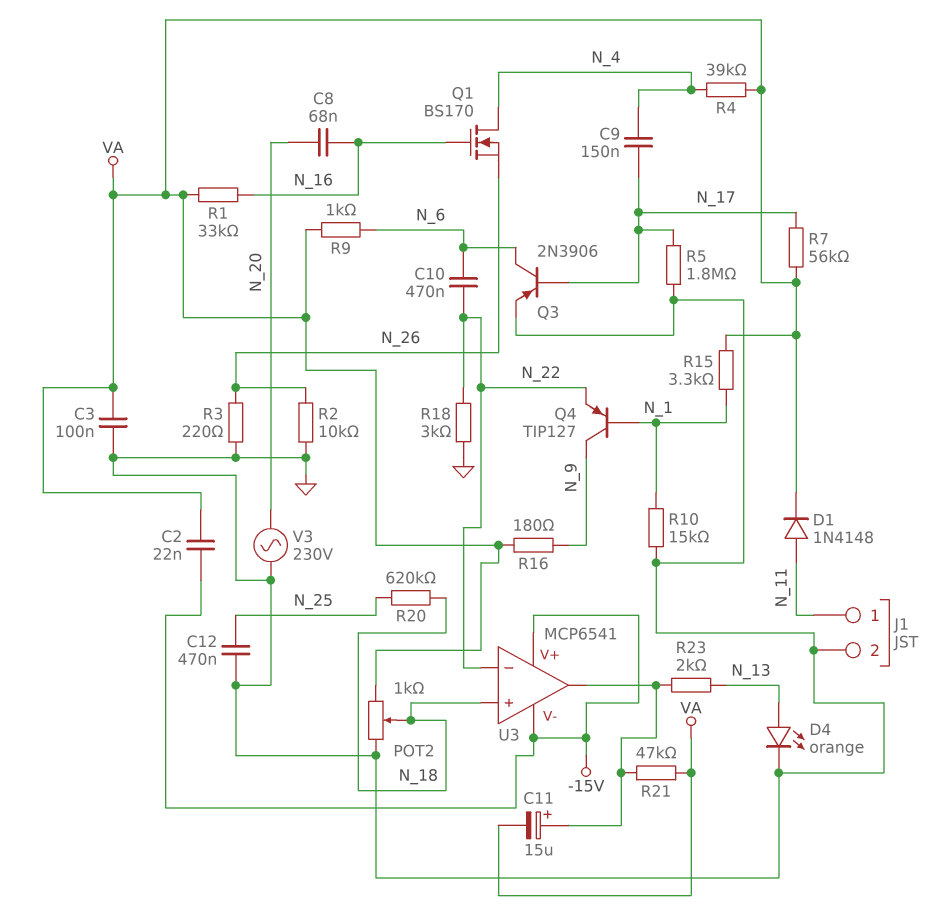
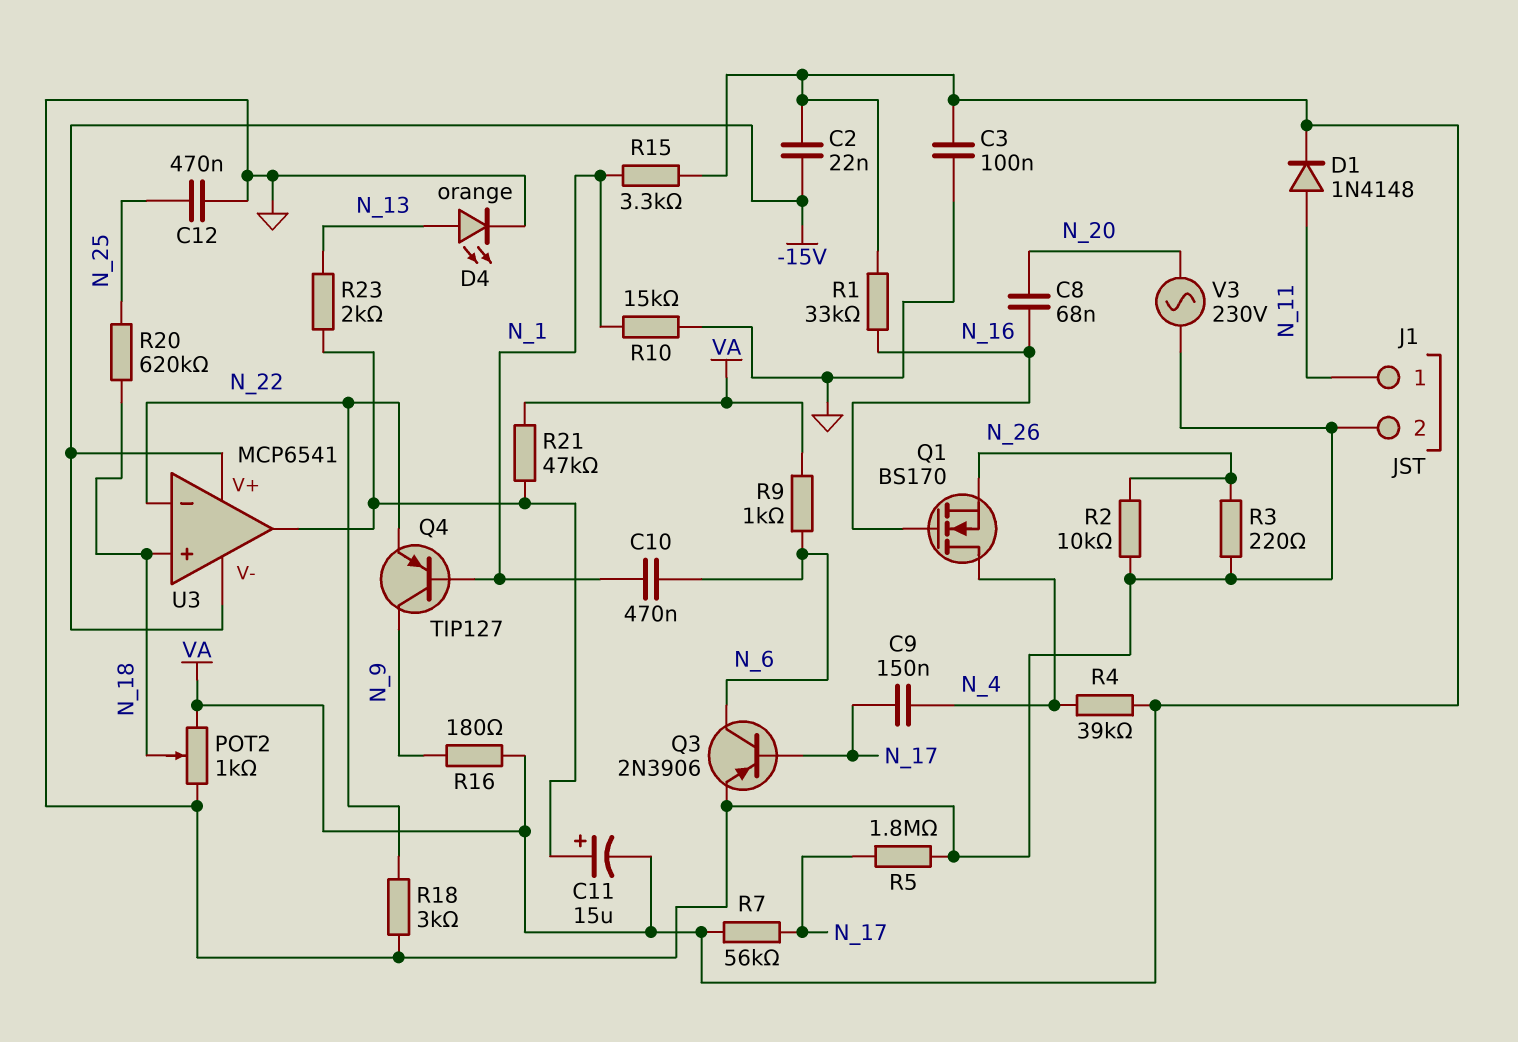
C10: 470nF (N_6, N_22) -> 470nF (N_1, N_6)

